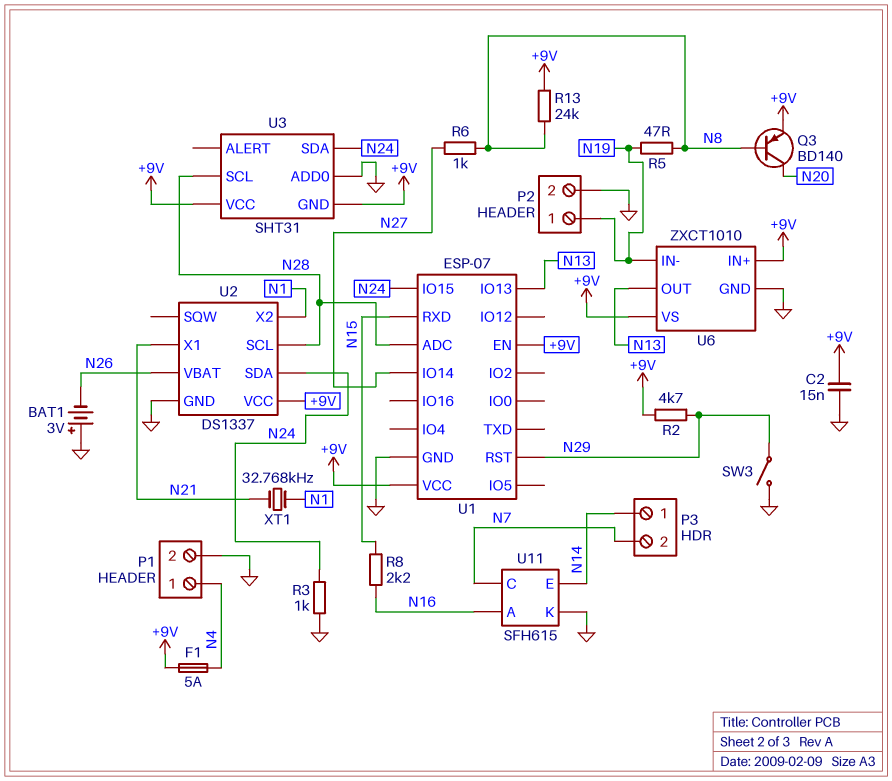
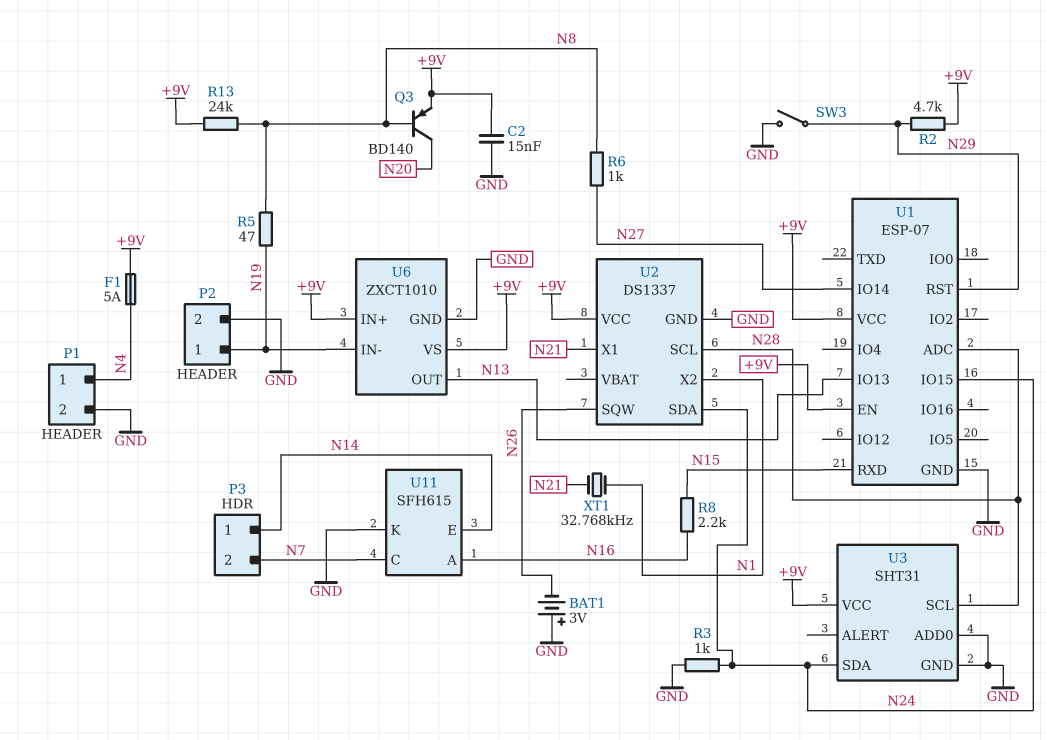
U2 pin SQW: none -> N26
U2 pin VBAT: N26 -> none
U3 pin GND: +9V -> GND

